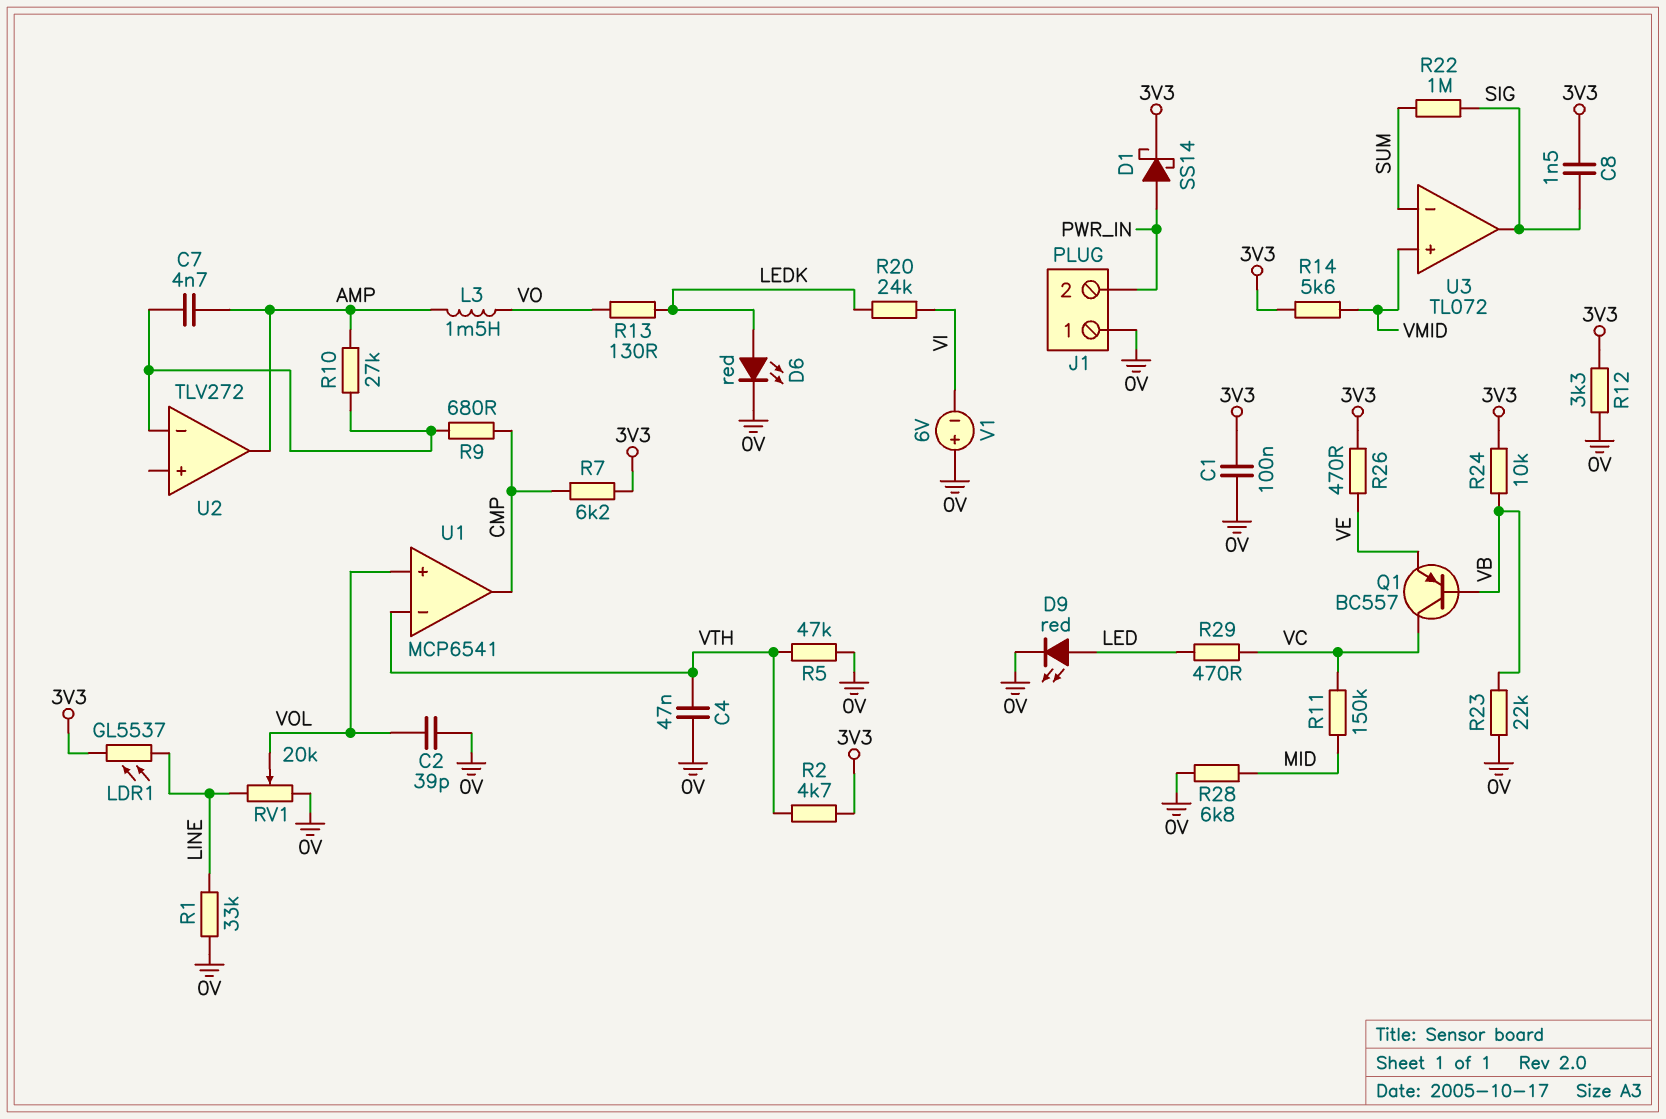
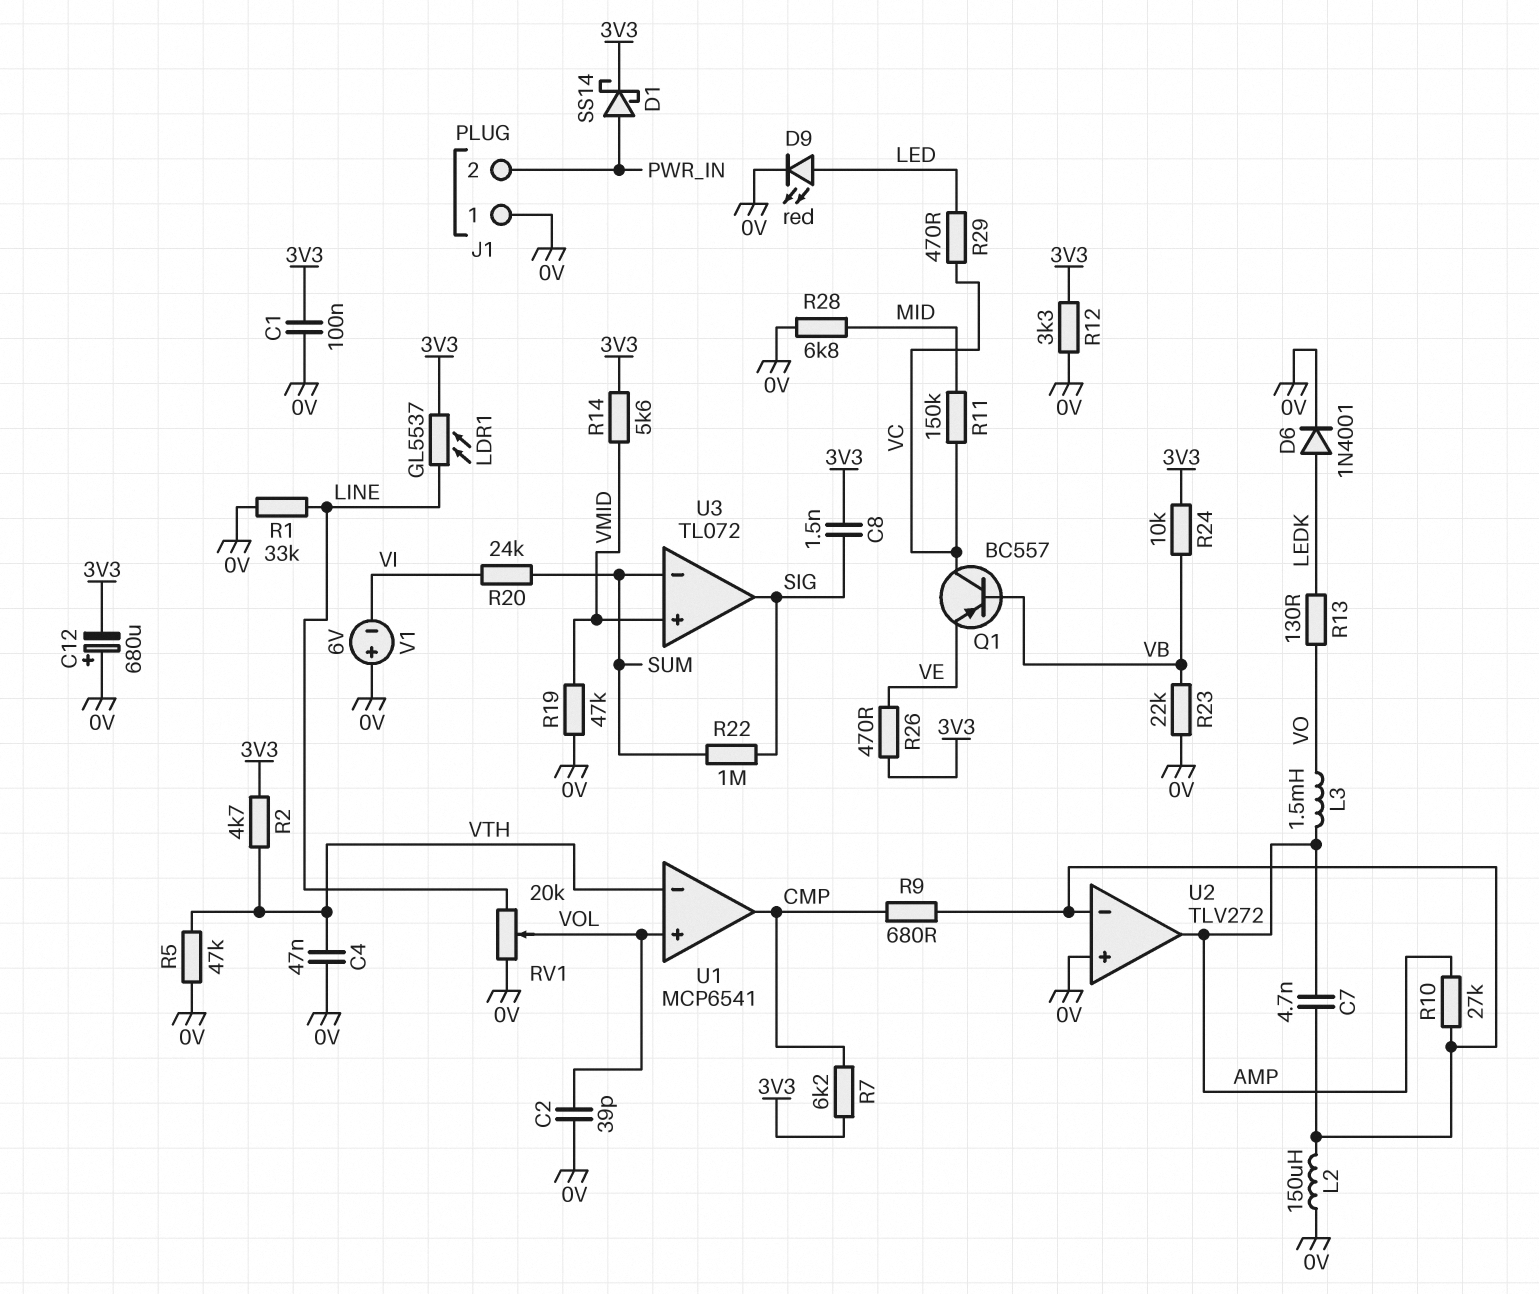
C12: none -> 680uF (plus 0V, minus 3V3)
D6: LED red (A LEDK, K 0V) -> diode 1N4001 (A LEDK, K 0V)
L2: none -> 150uH (0V, U2/in-)
R19: none -> 47k (0V, VMID)
R20: 24k (LEDK, VI) -> 24k (SUM, VI)
U2 pin in+: none -> 0V

